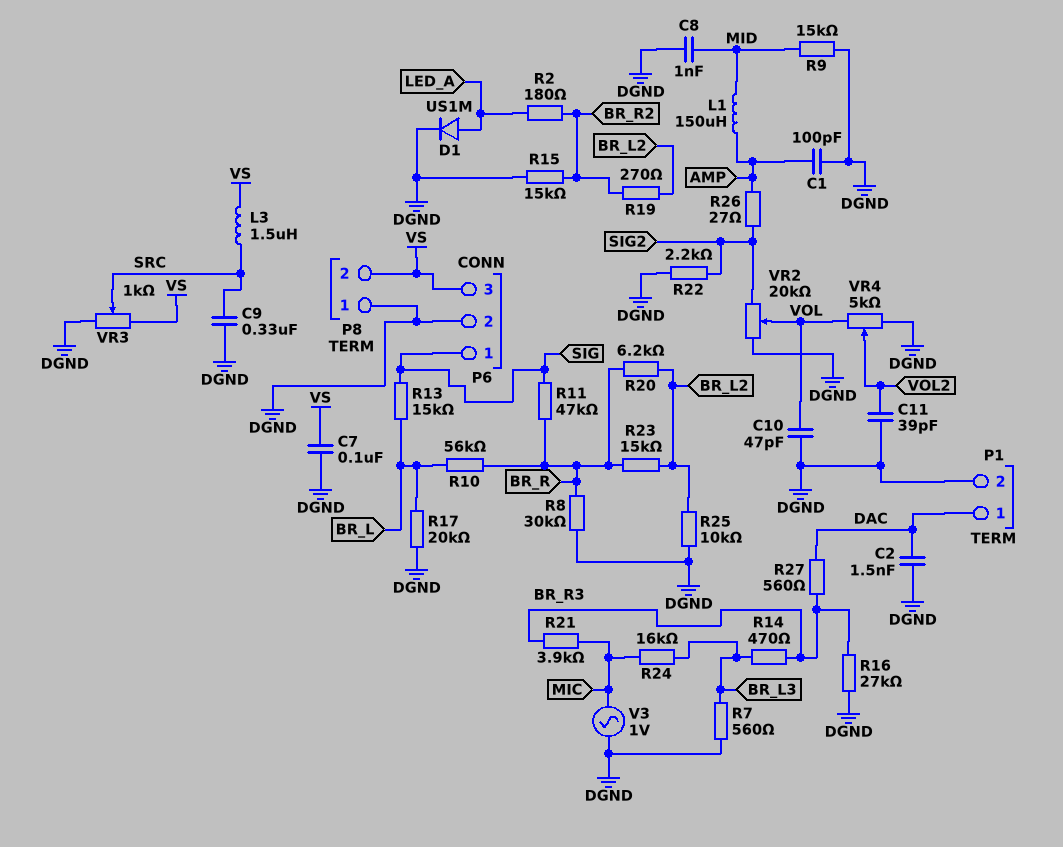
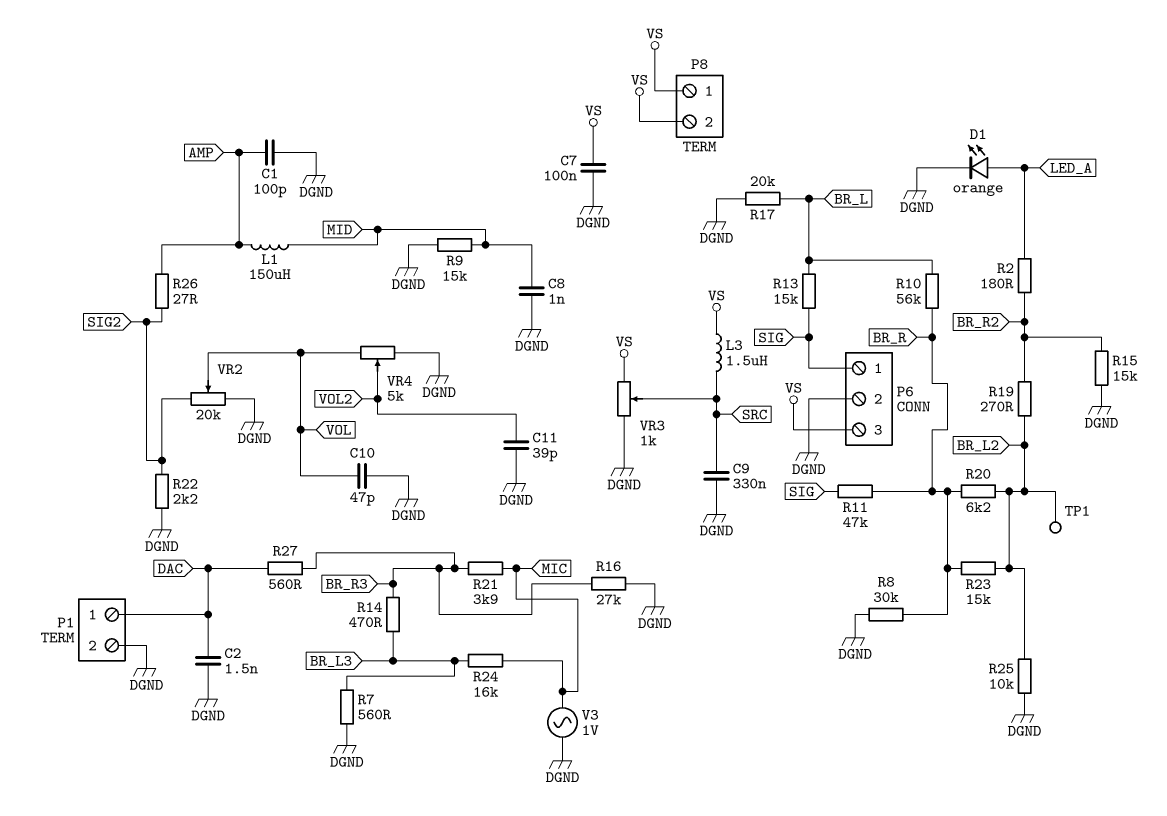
D1: diode US1M (A LED_A, K DGND) -> LED orange (A LED_A, K DGND)
P8 pin 1: DGND -> VS
TP1: none -> test point (BR_L2)

